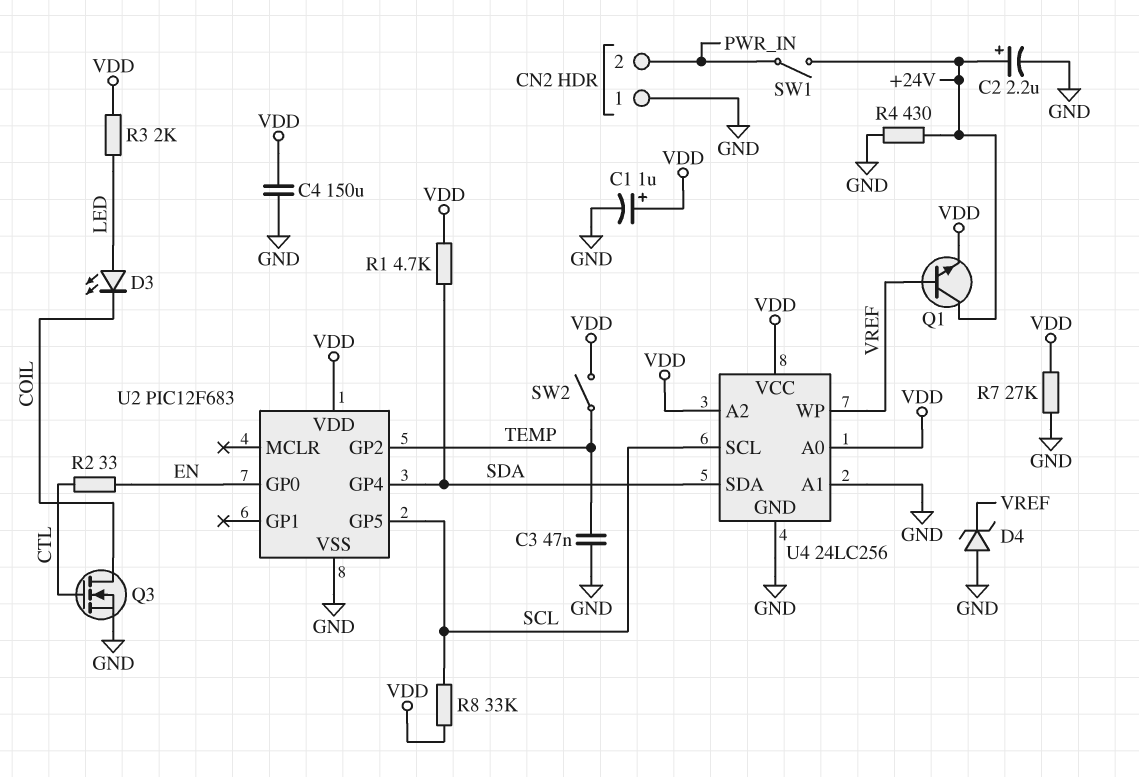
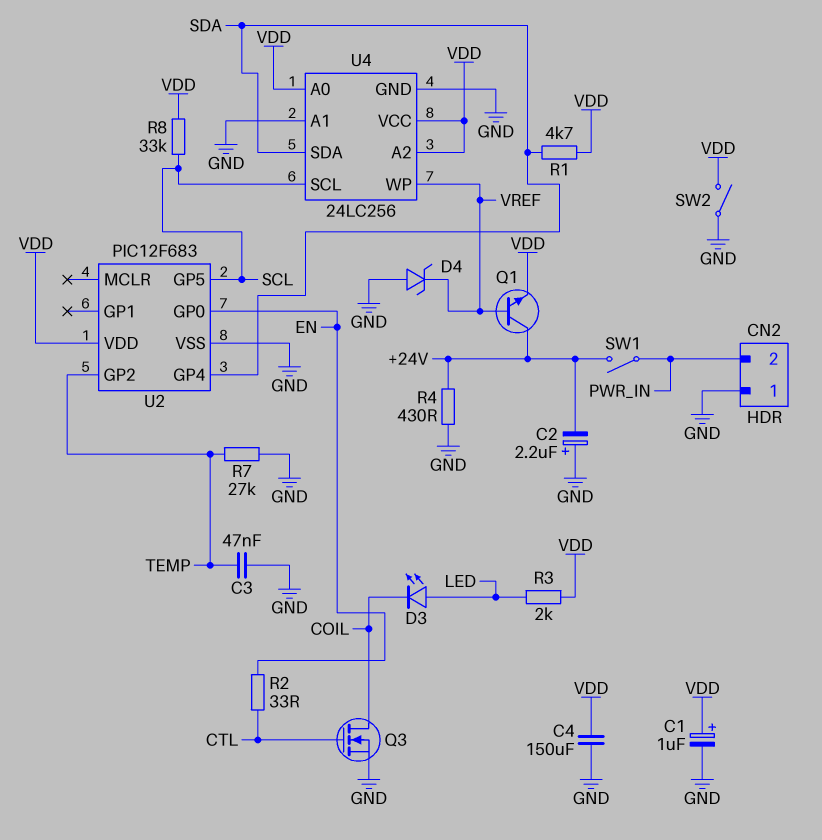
C2: 2.2uF (plus +24V, minus GND) -> 2.2uF (plus GND, minus +24V)
R7: 27k (GND, VDD) -> 27k (GND, TEMP)
SW2: switch (TEMP, VDD) -> switch (GND, VDD)

